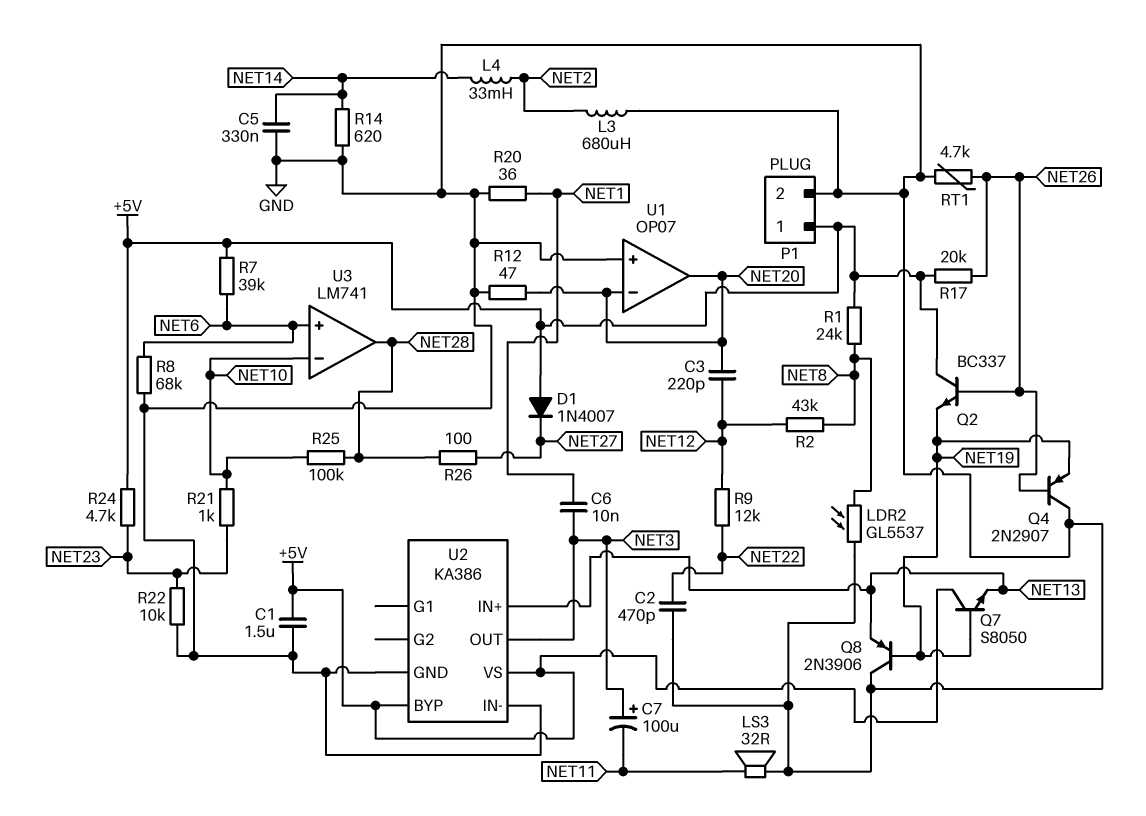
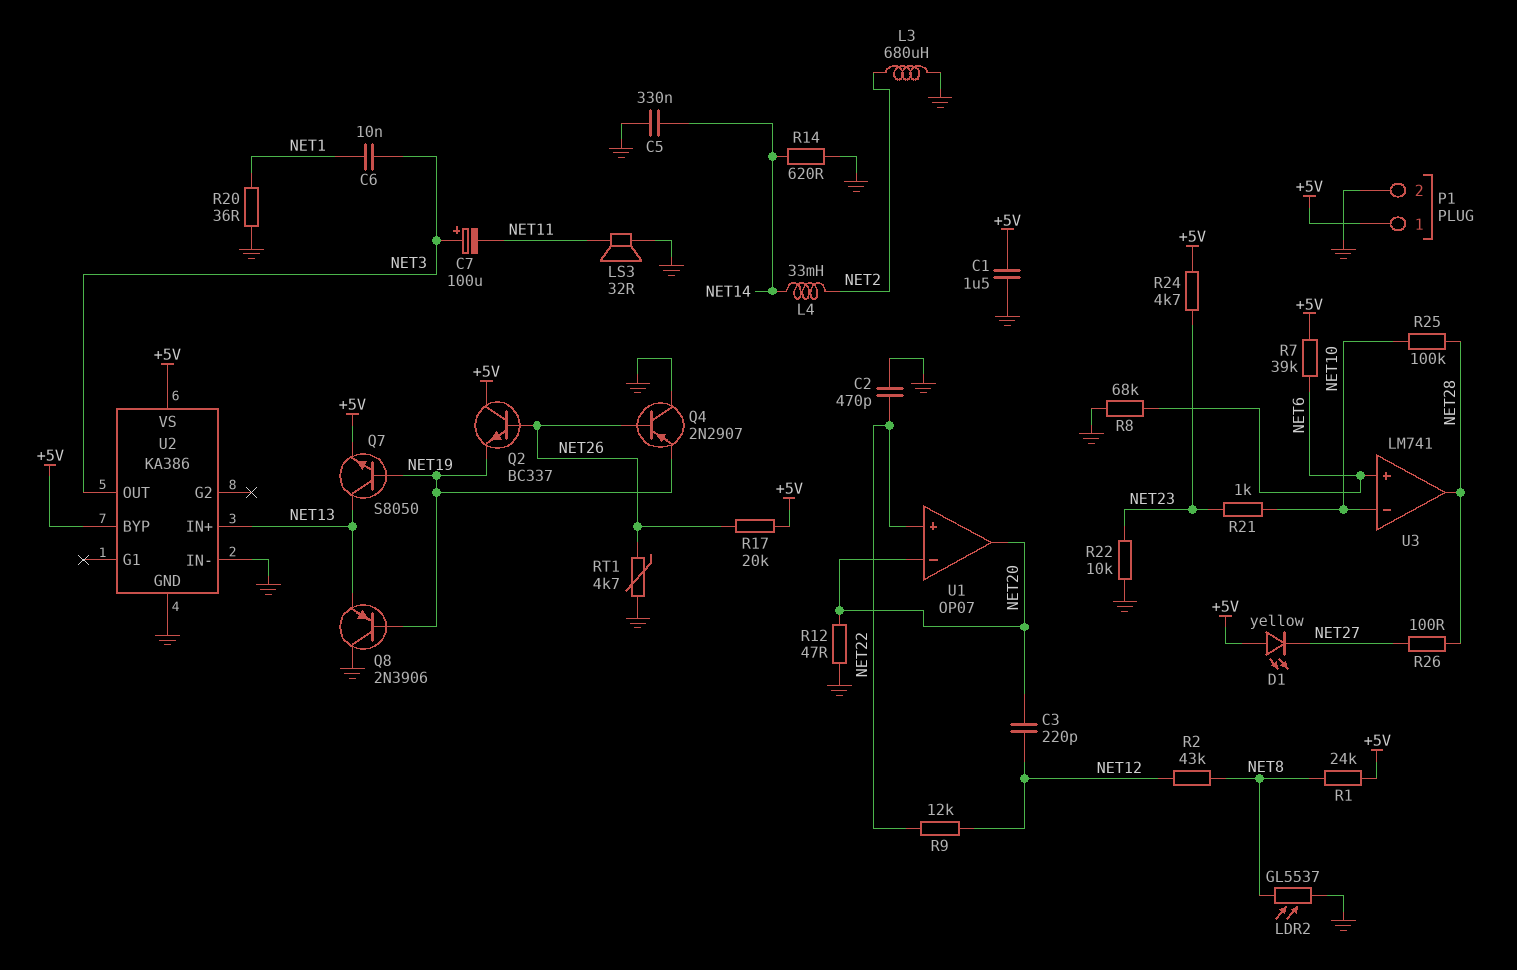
D1: diode 1N4007 (A +5V, K NET27) -> LED yellow (A +5V, K NET27)
Q7: NPN S8050 (B NET19, C +5V, E NET13) -> NPN S8050 (B NET19, C NET13, E +5V)
U1 pin in+: GND -> NET22

